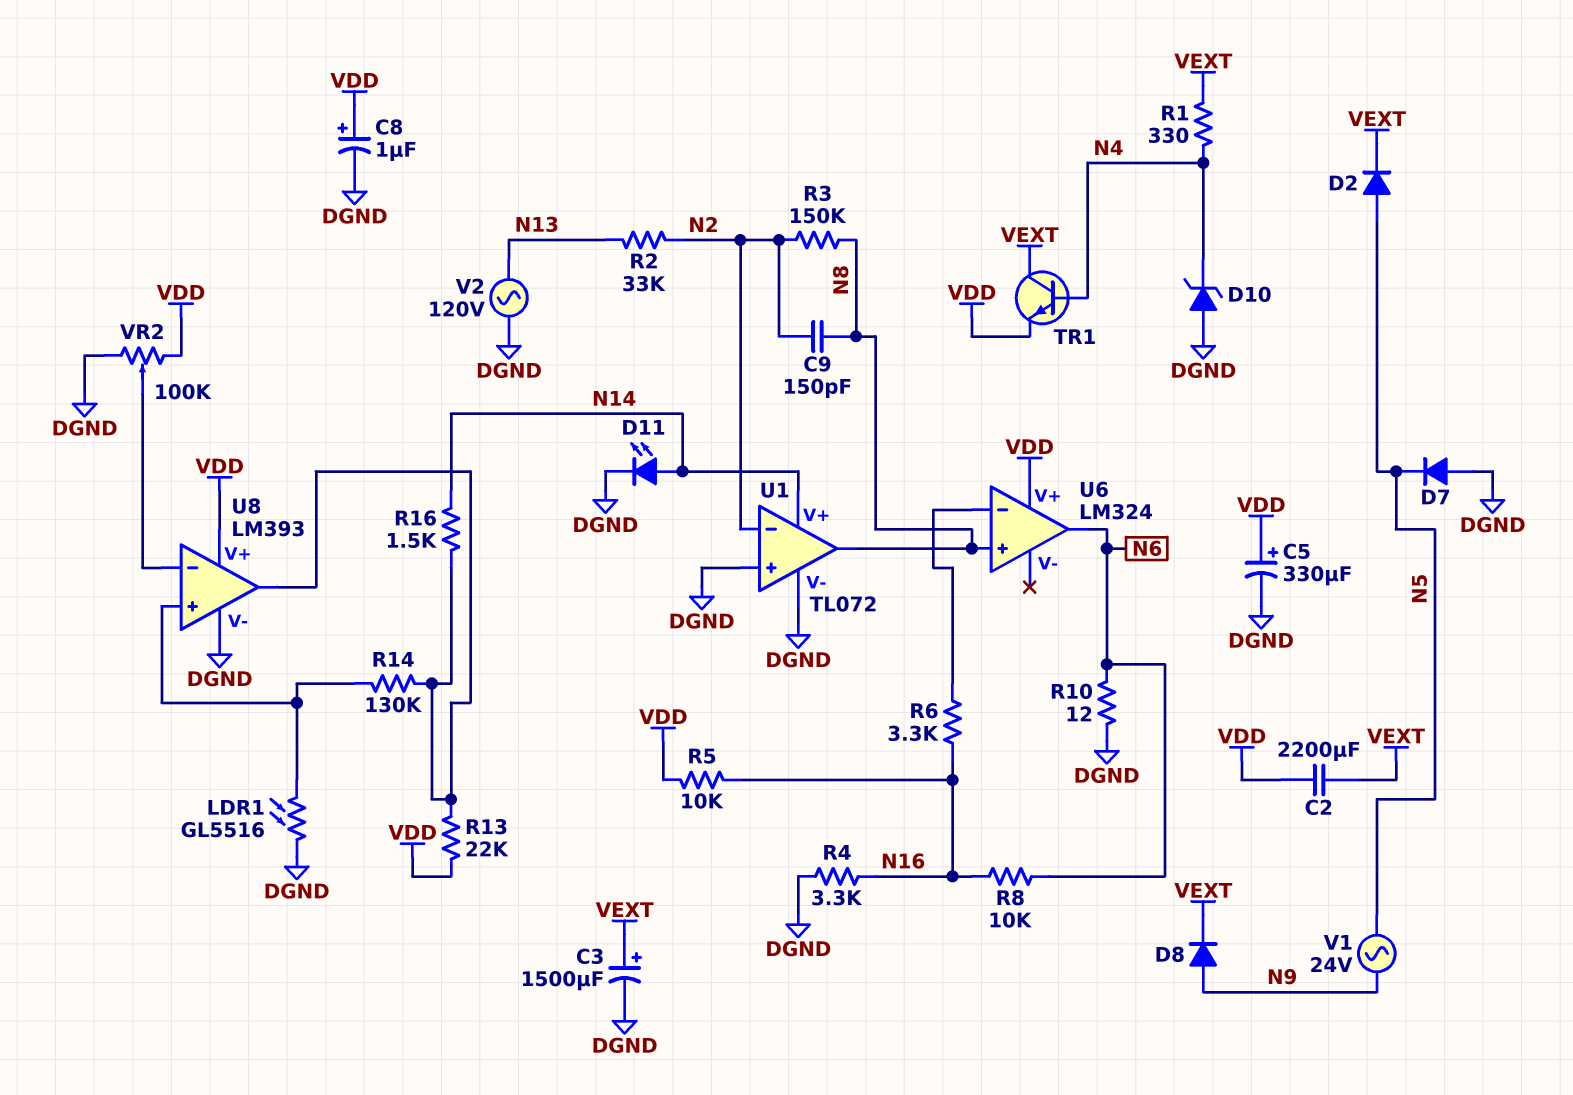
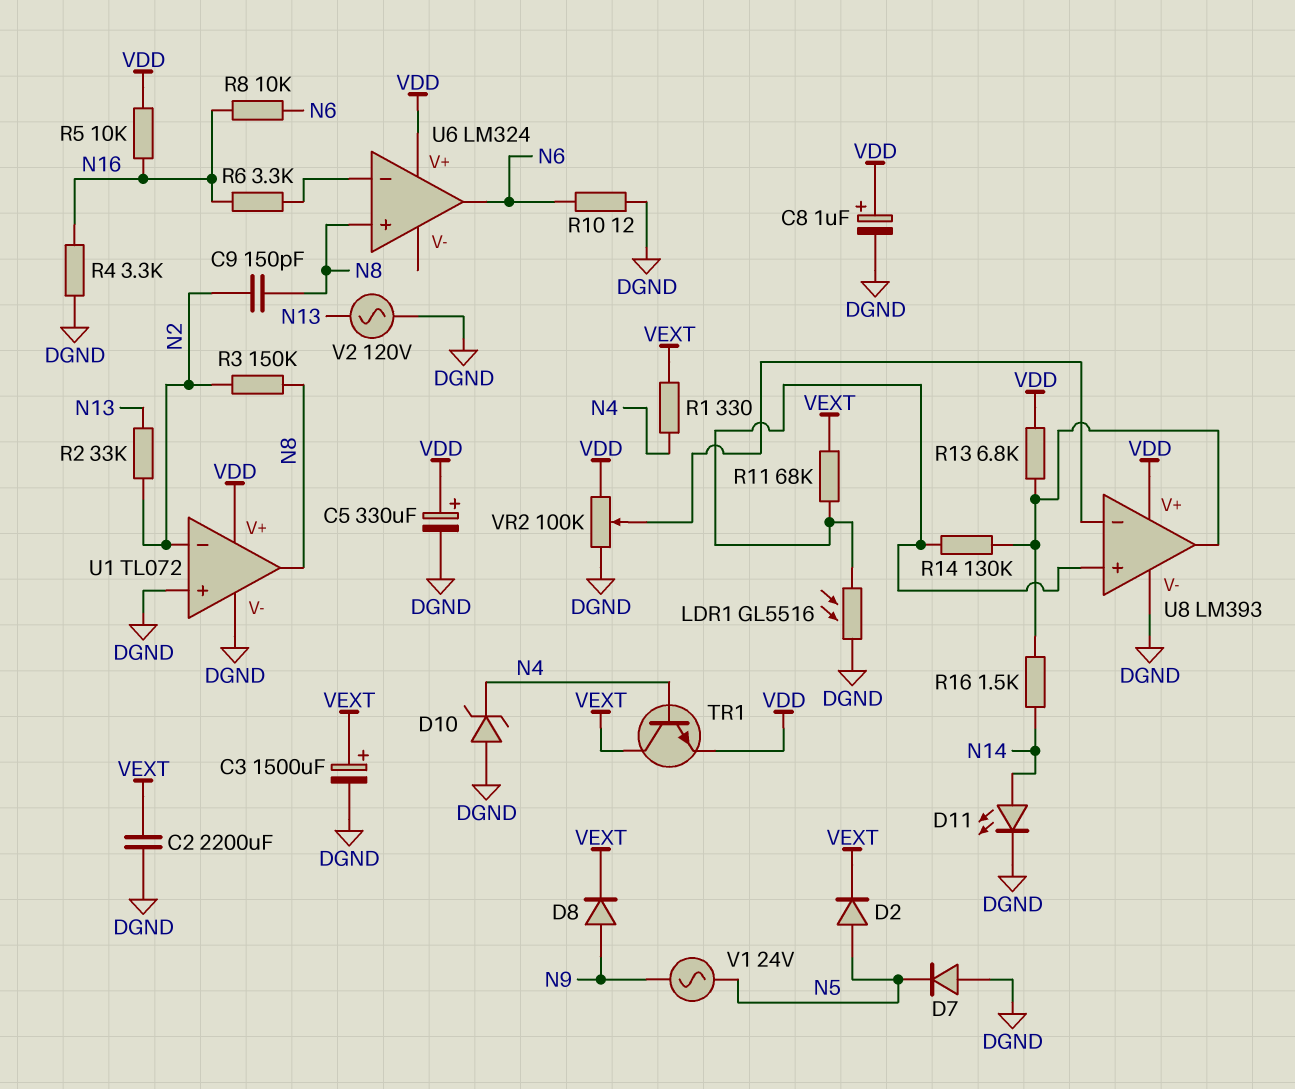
C2: 2200uF (VDD, VEXT) -> 2200uF (DGND, VEXT)
R11: none -> 68k (U8/in+, VEXT)
R13: 22k (U8/out, VDD) -> 6.8k (U8/out, VDD)
U1 pin V+: N14 -> VDD

